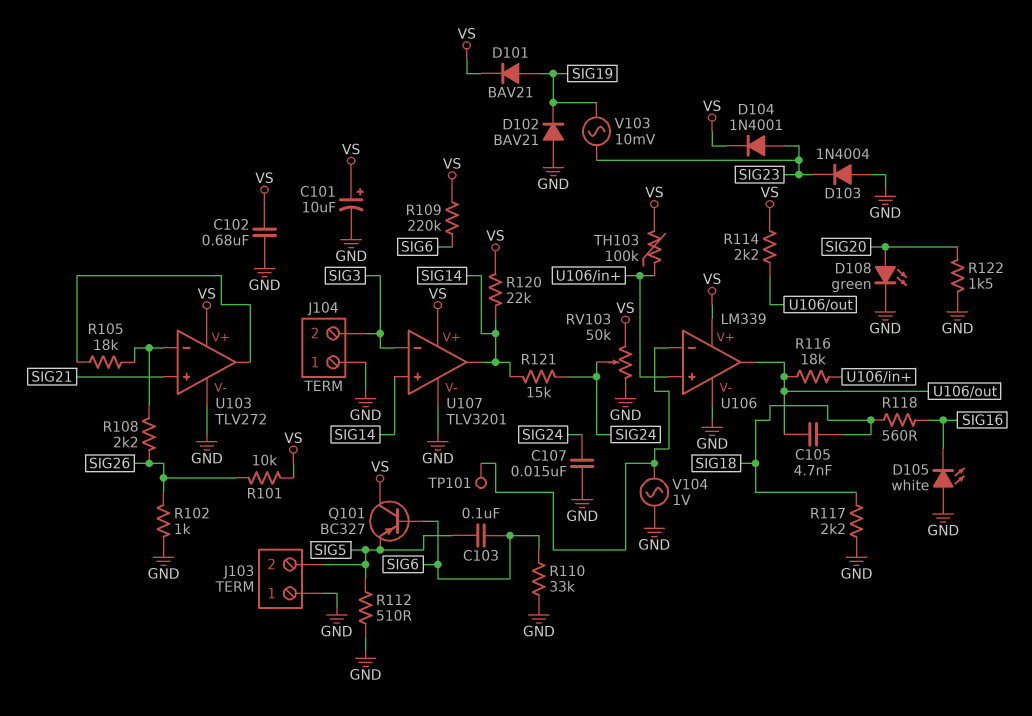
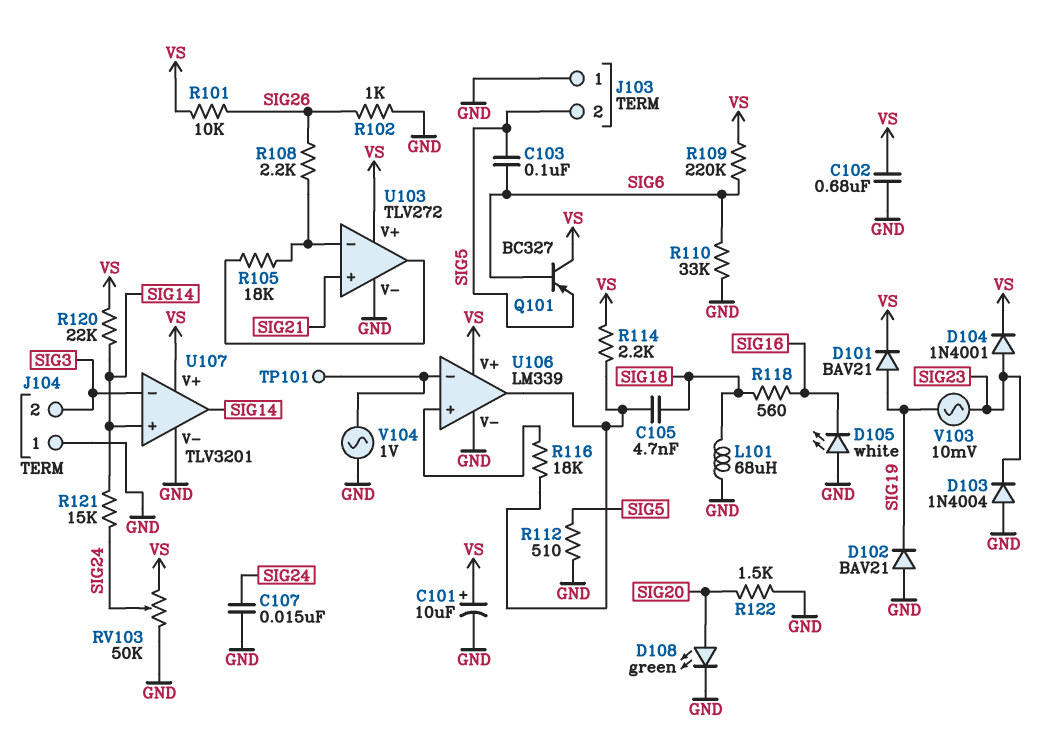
L101: none -> 68uH (GND, SIG18)
R117: 2.2k (GND, SIG18) -> none
TH103: 100k (U106/in+, VS) -> none

